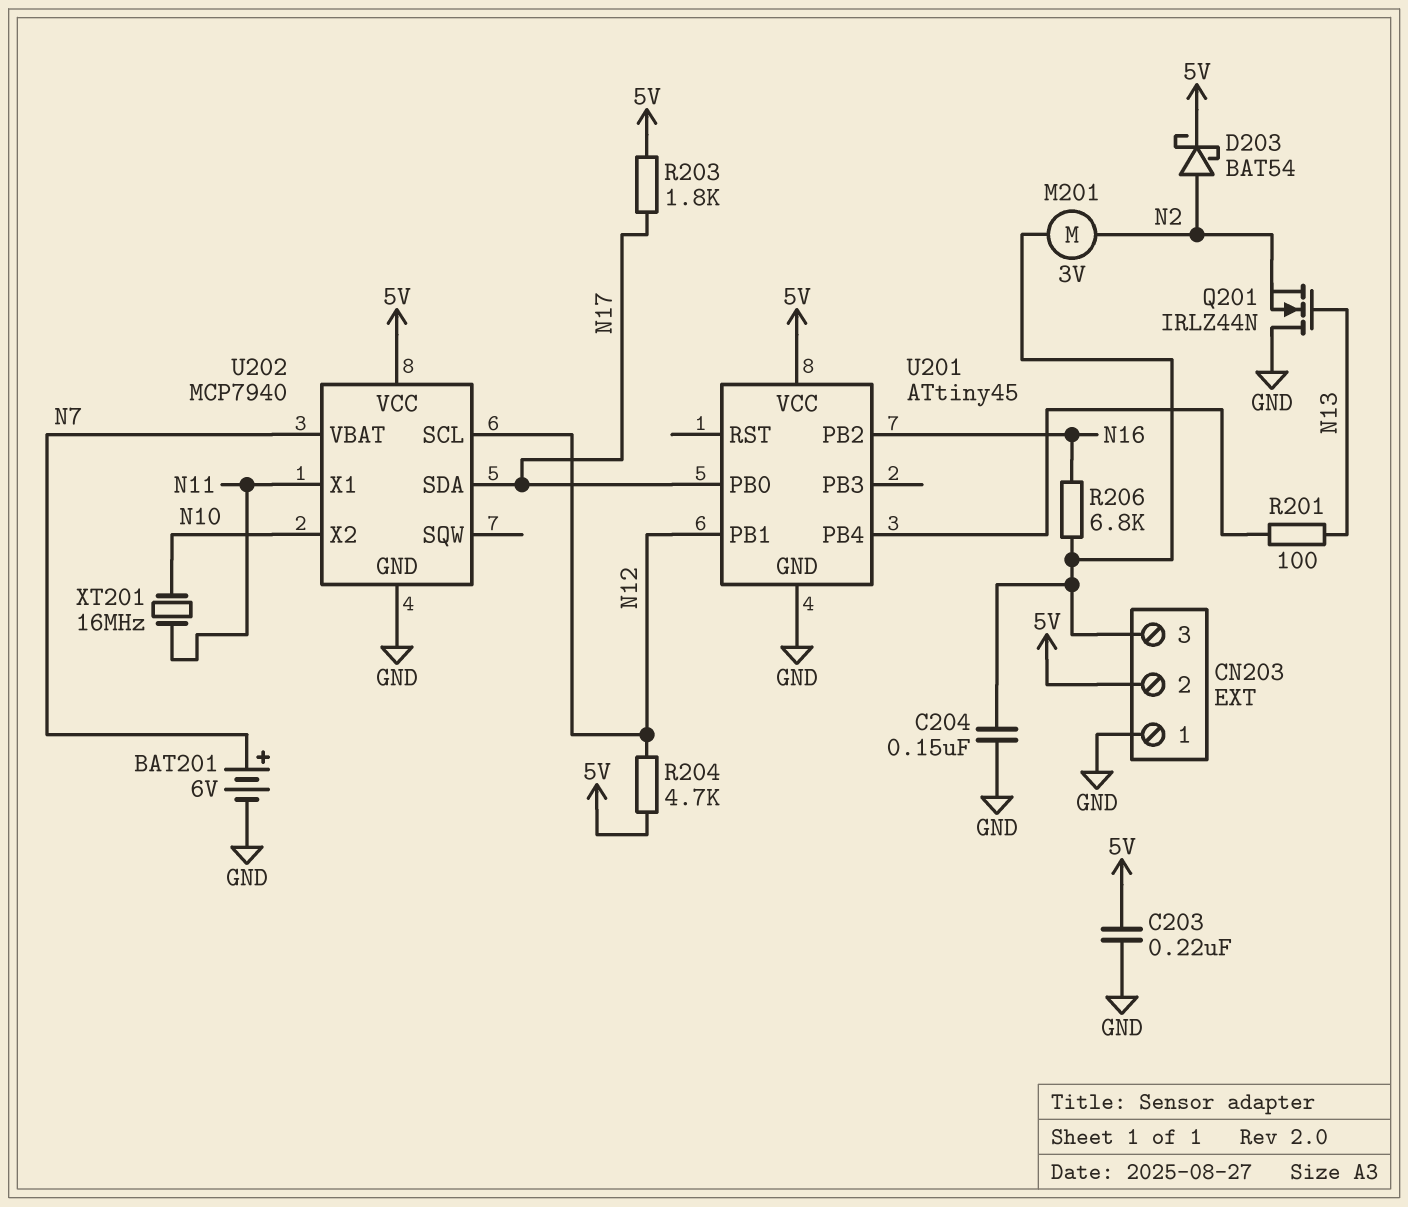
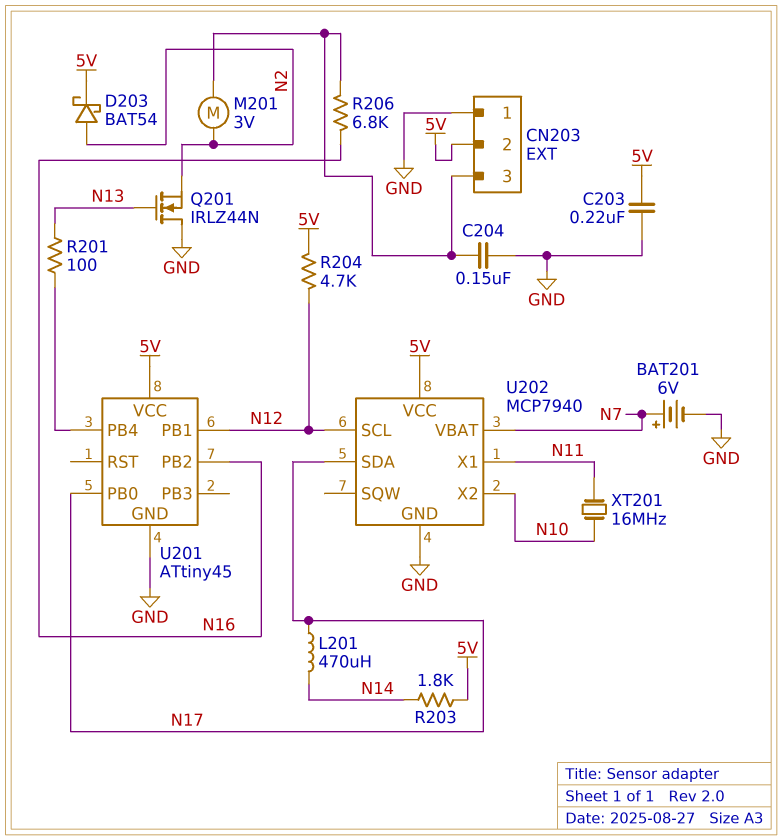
L201: none -> 470uH (N14, N17)
R203: 1.8k (5V, N17) -> 1.8k (5V, N14)

